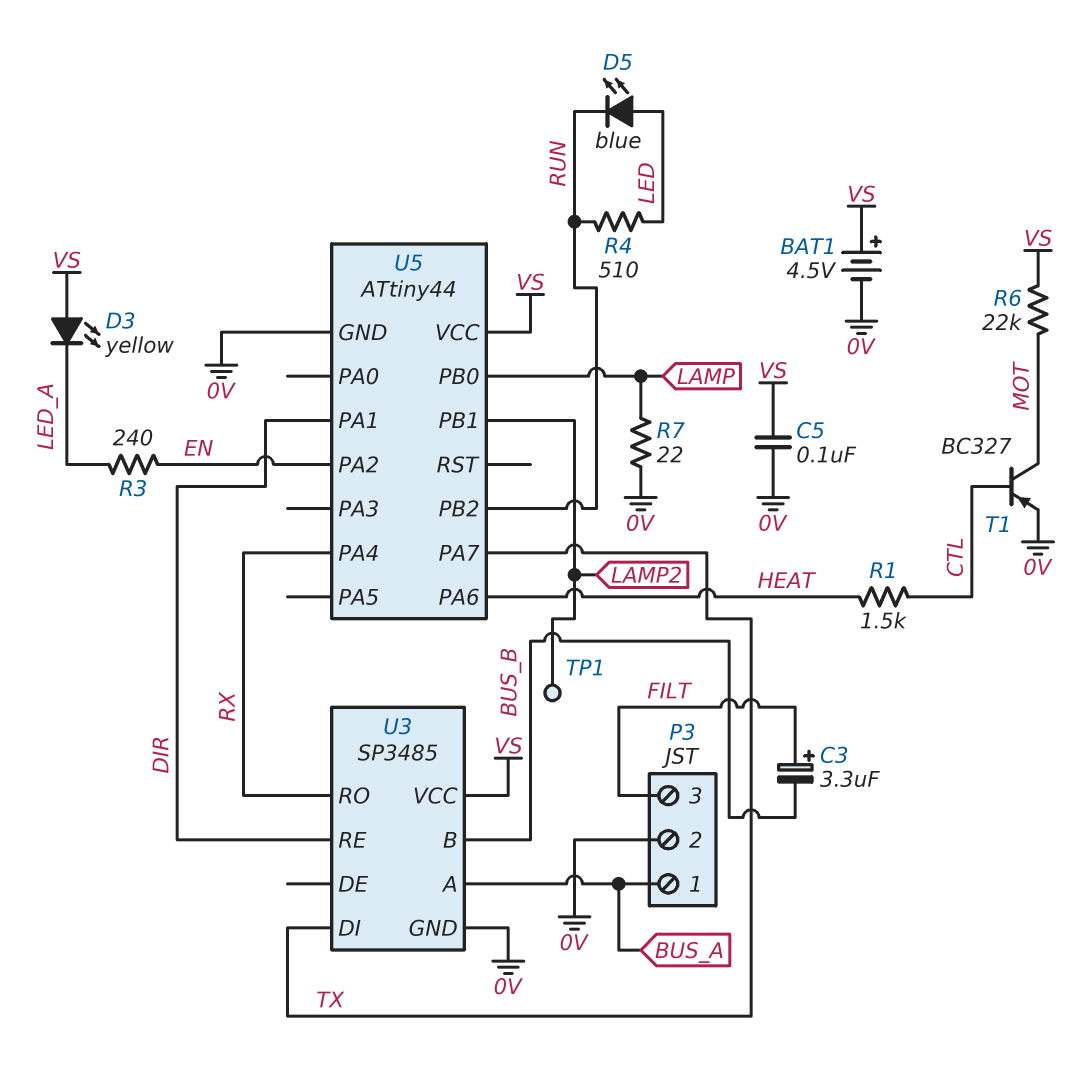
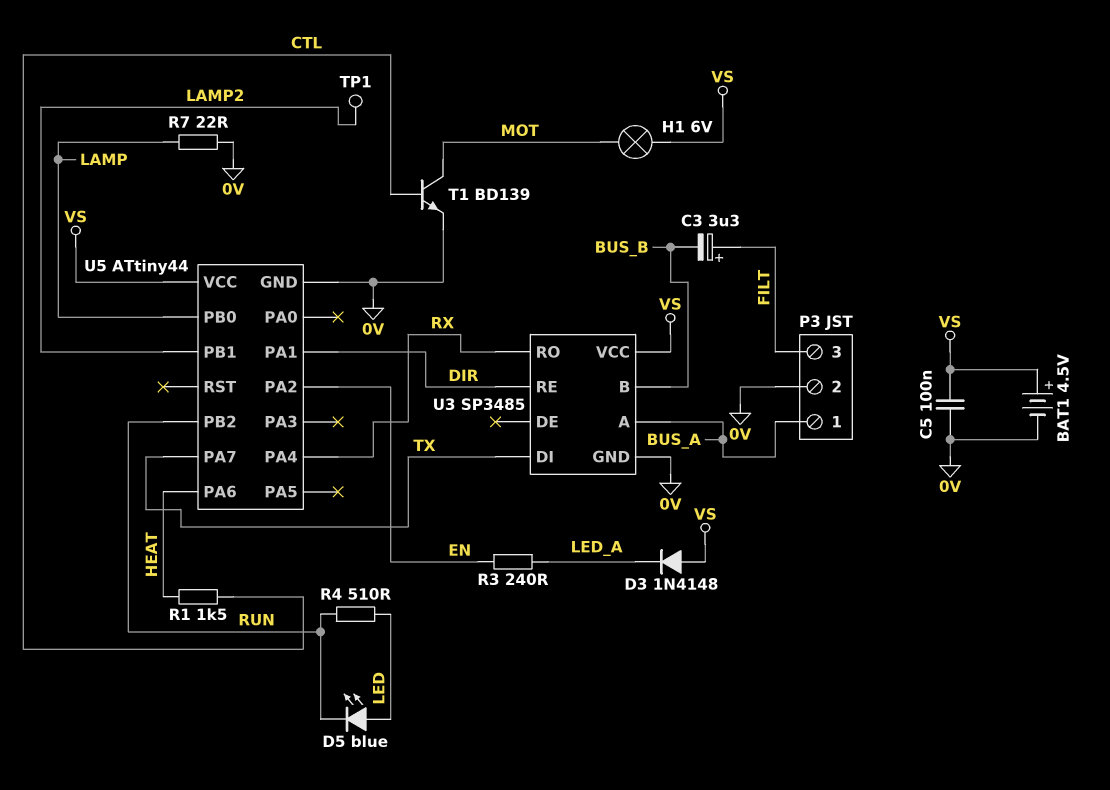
D3: LED yellow (A VS, K LED_A) -> diode 1N4148 (A VS, K LED_A)
H1: none -> lamp 6V (MOT, VS)
R6: 22k (MOT, VS) -> none
T1: PNP BC327 (B CTL, C MOT, E 0V) -> NPN BD139 (B CTL, C MOT, E 0V)

